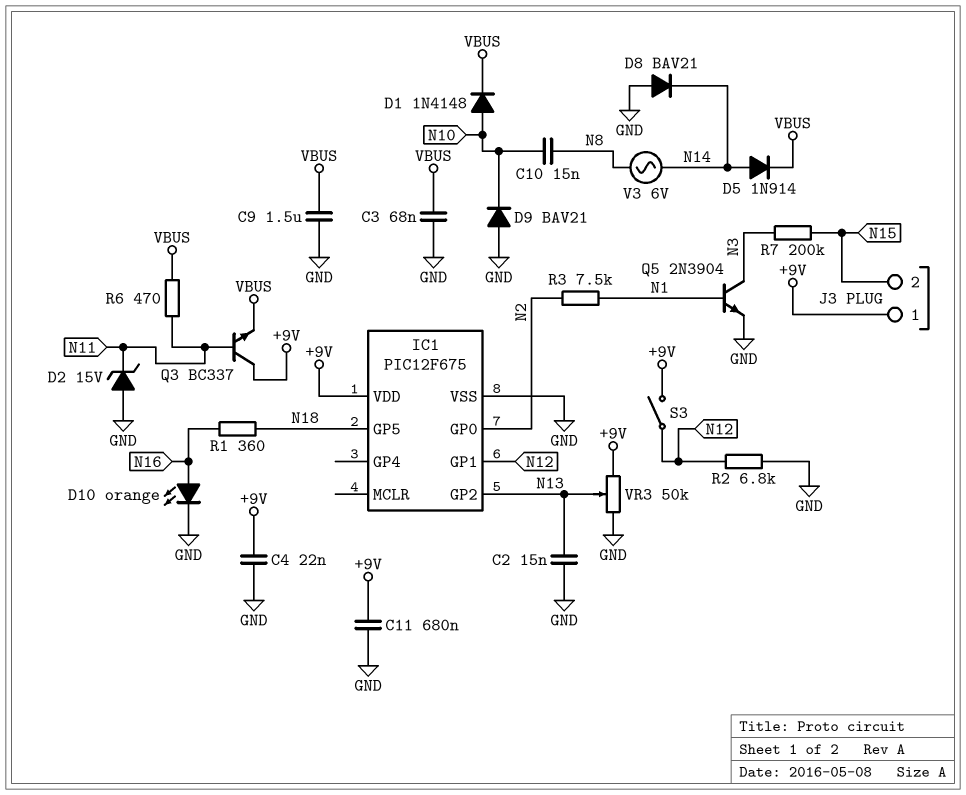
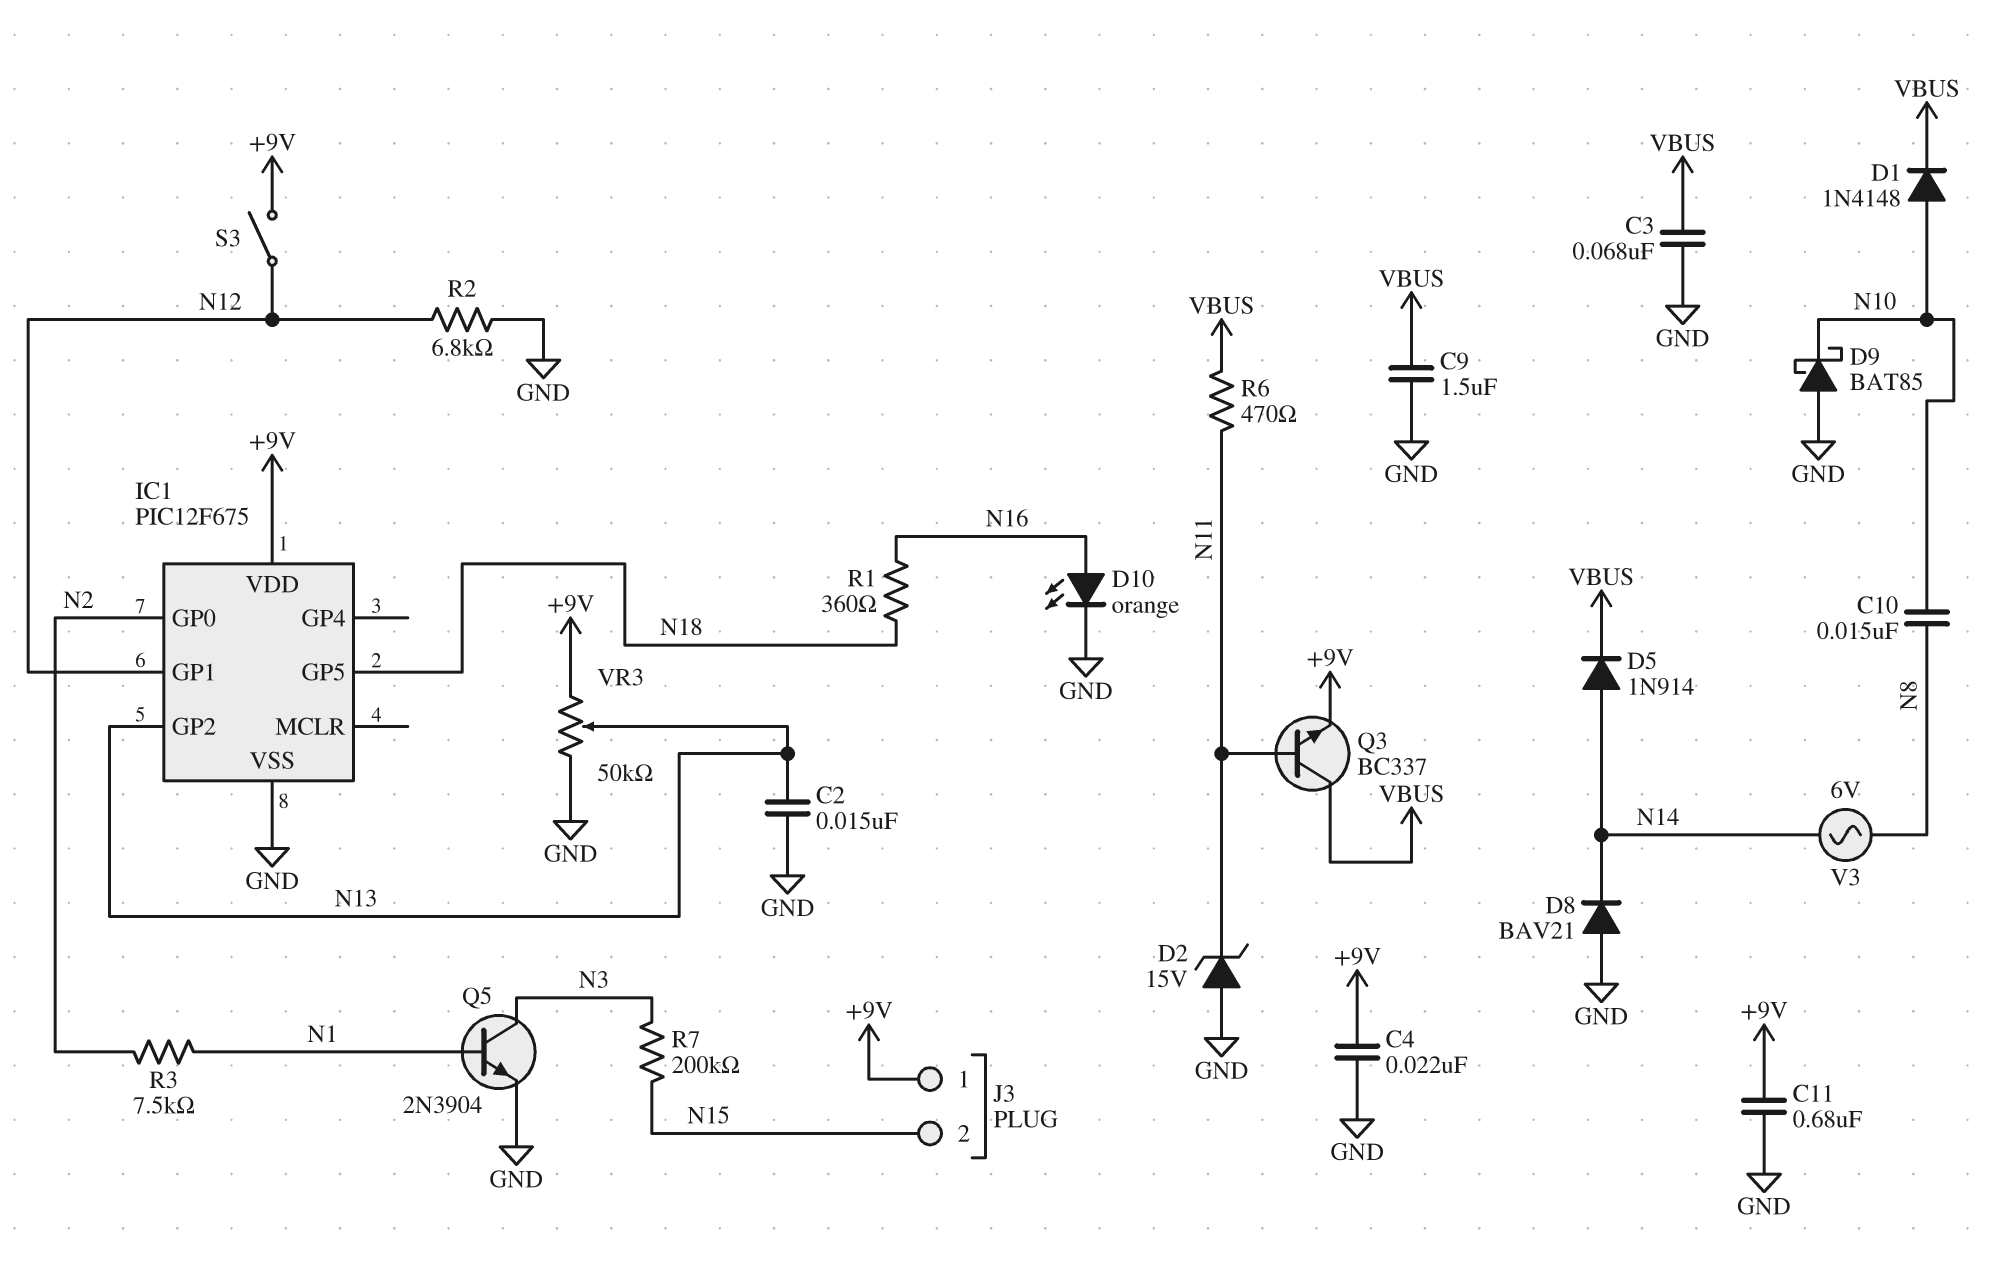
D9: diode BAV21 (A GND, K N10) -> schottky BAT85 (A GND, K N10)
Q3: NPN BC337 (B N11, C +9V, E VBUS) -> NPN BC337 (B N11, C VBUS, E +9V)

